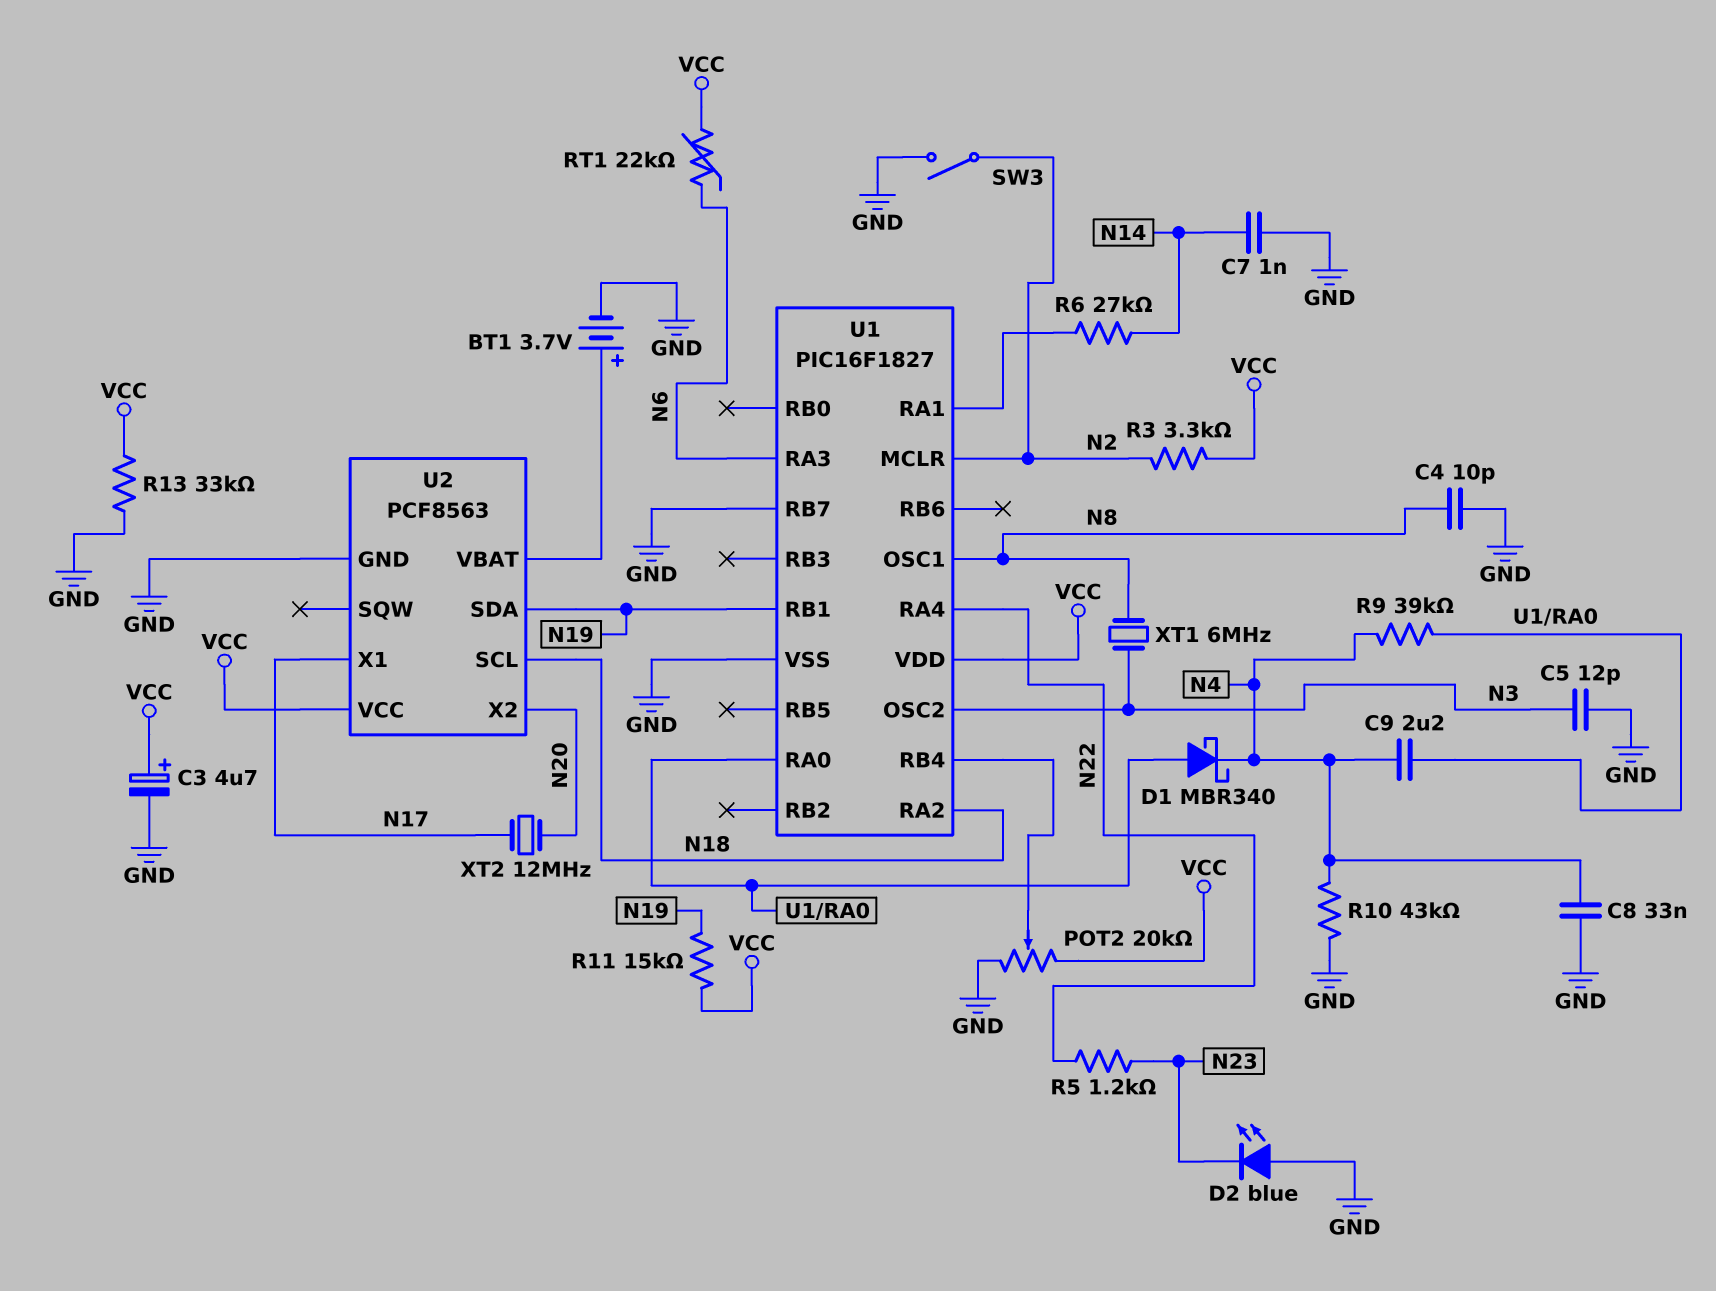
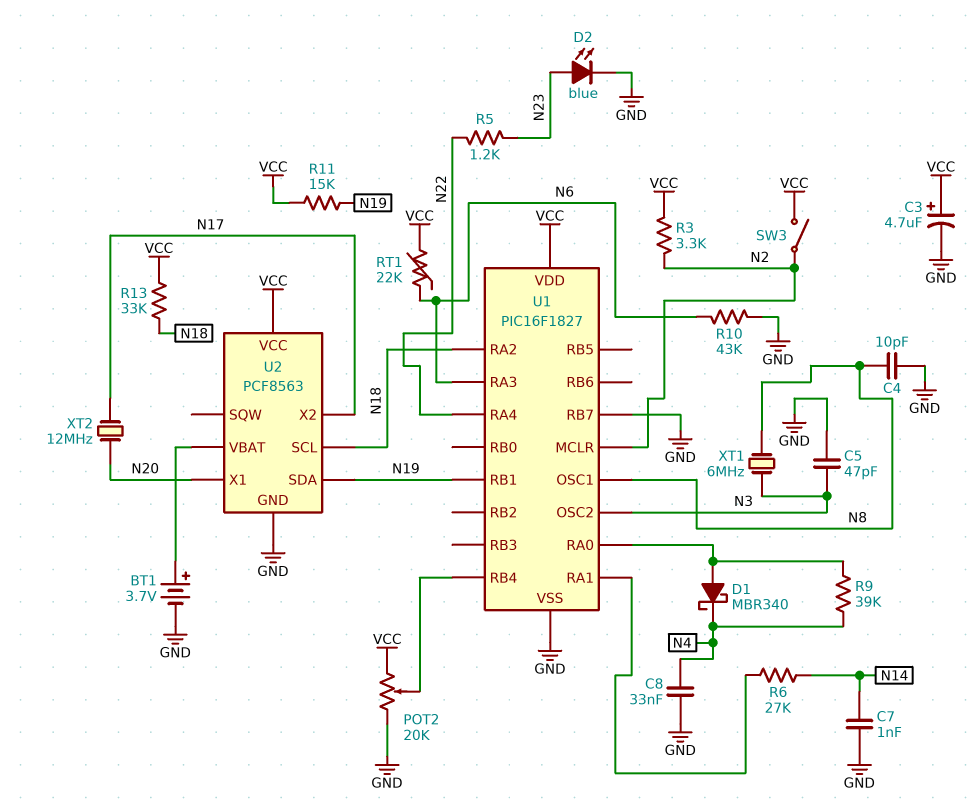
C5: 12pF (GND, N3) -> 47pF (GND, N3)
C9: 2.2uF (N4, U1/RA0) -> none
D2: LED blue (A GND, K N23) -> LED blue (A N23, K GND)
R10: 43k (GND, N4) -> 43k (GND, N6)
R13: 33k (GND, VCC) -> 33k (N18, VCC)
SW3: switch (GND, N2) -> switch (N2, VCC)
U2 pin X1: N17 -> N20
U2 pin X2: N20 -> N17

